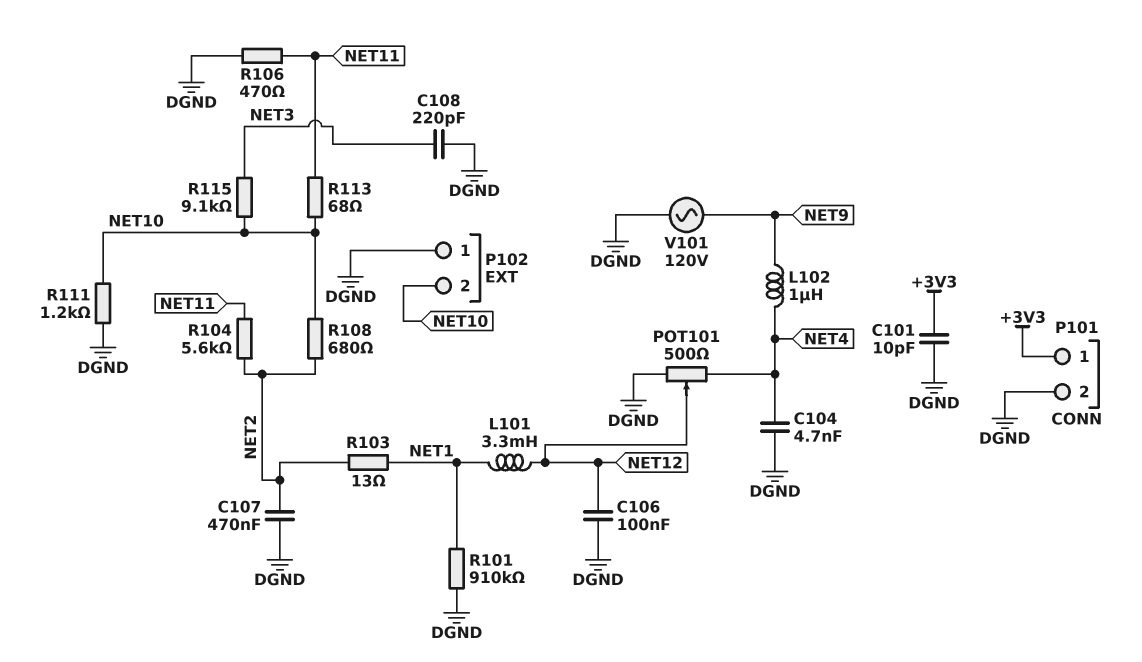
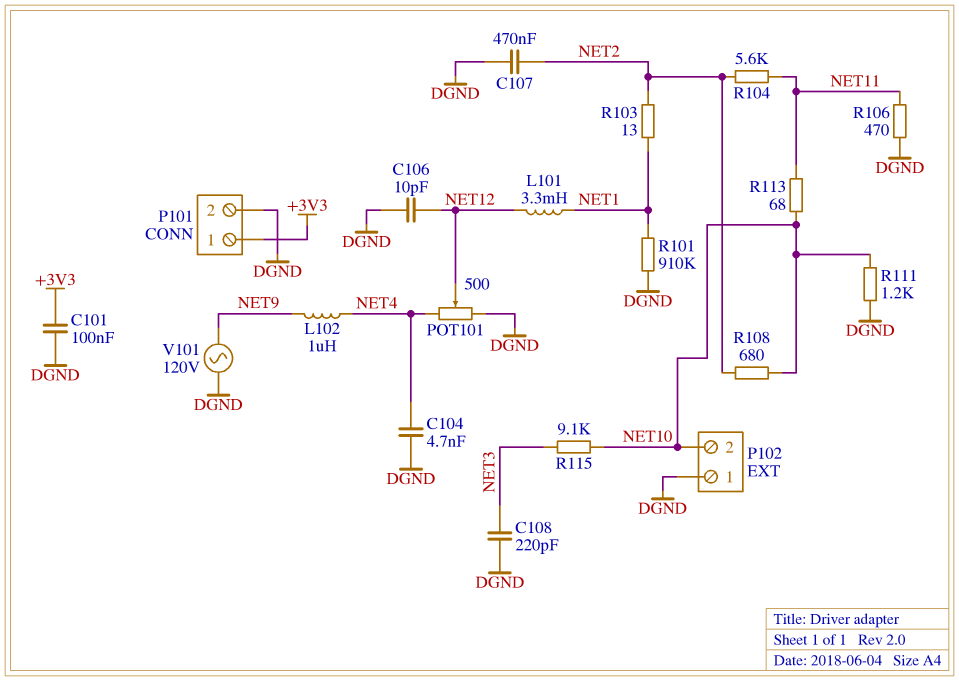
C101: 10pF (+3V3, DGND) -> 100nF (+3V3, DGND)
C106: 100nF (DGND, NET12) -> 10pF (DGND, NET12)

